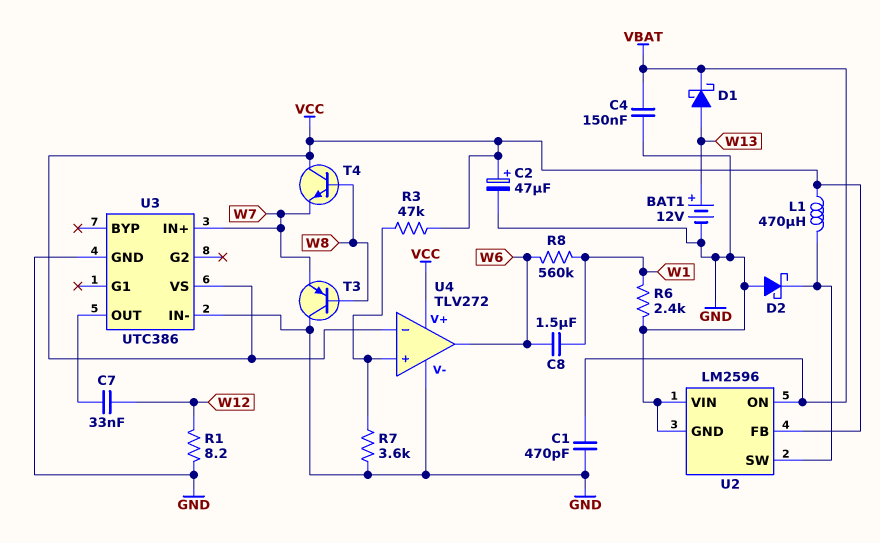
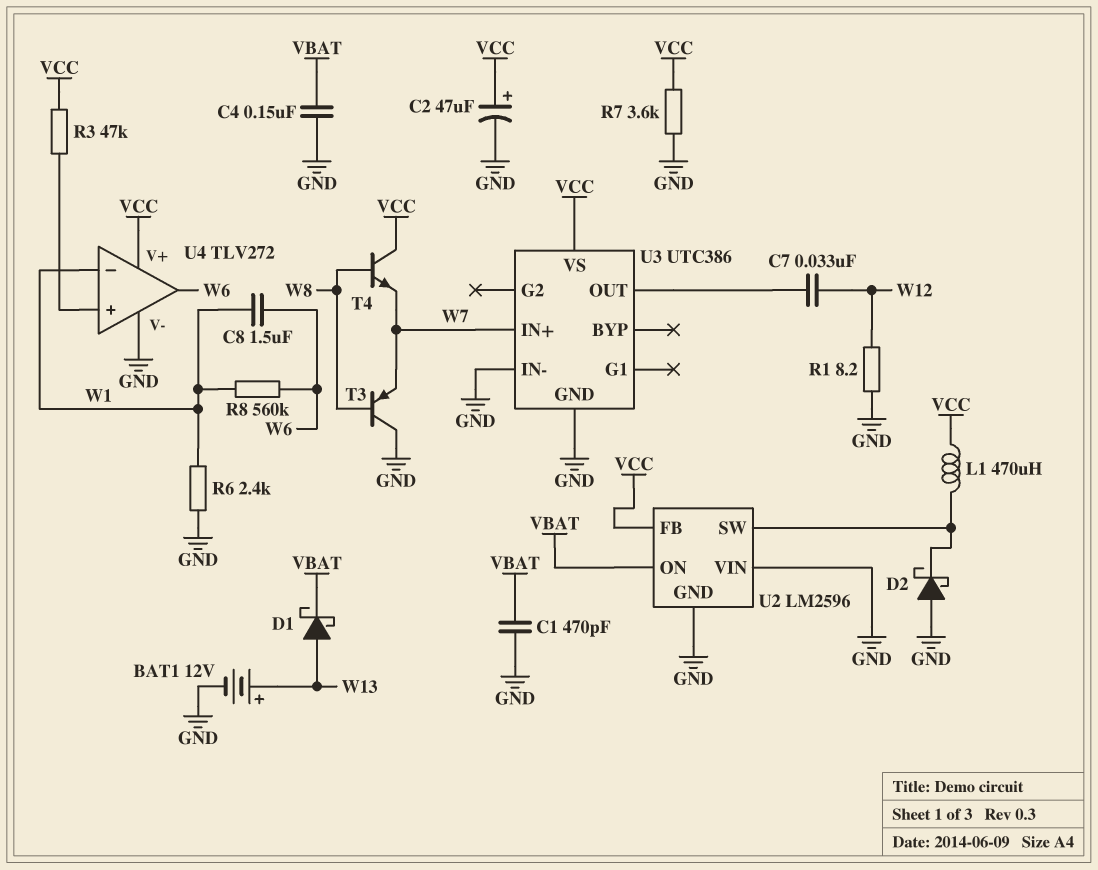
R7: 3.6k (GND, U4/in+) -> 3.6k (GND, VCC)
U4 pin in-: VCC -> W1

